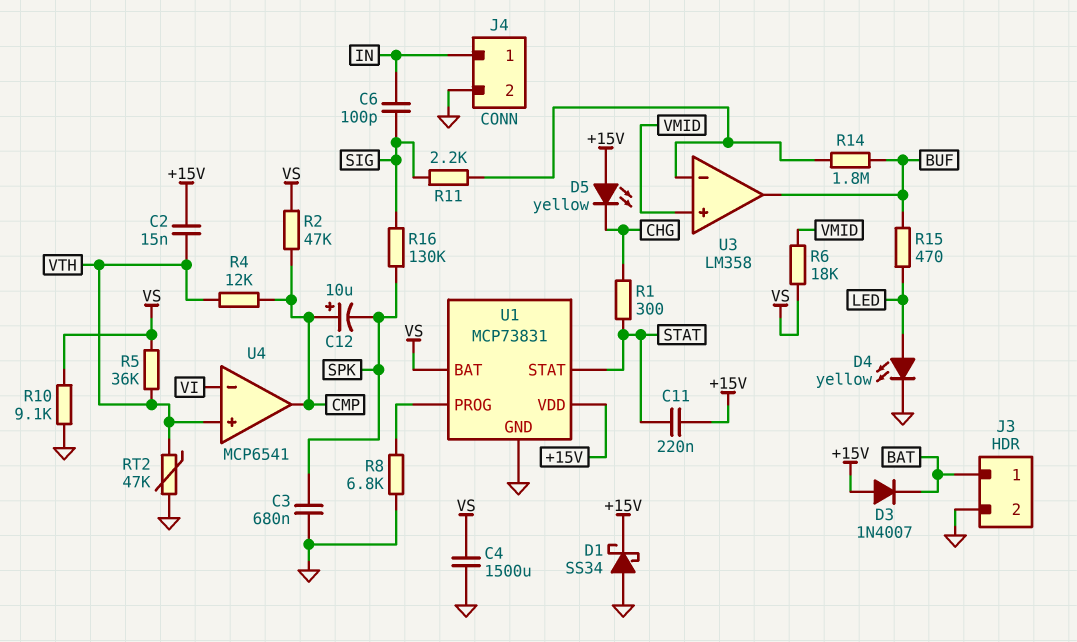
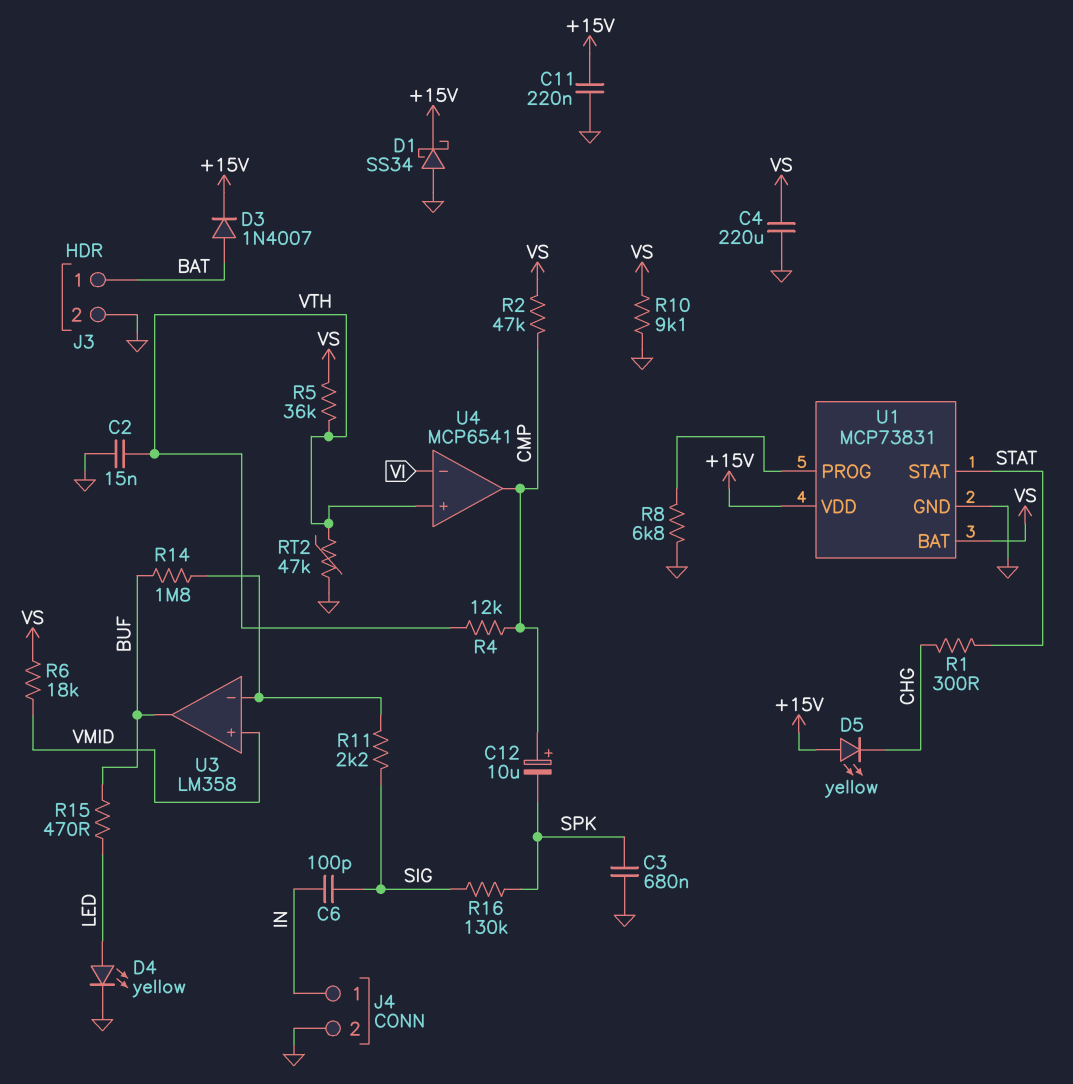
C2: 15nF (+15V, VTH) -> 15nF (GND, VTH)
C4: 1500uF (GND, VS) -> 220uF (GND, VS)
C11: 220nF (+15V, STAT) -> 220nF (+15V, GND)
D3: diode 1N4007 (A +15V, K BAT) -> diode 1N4007 (A BAT, K +15V)

